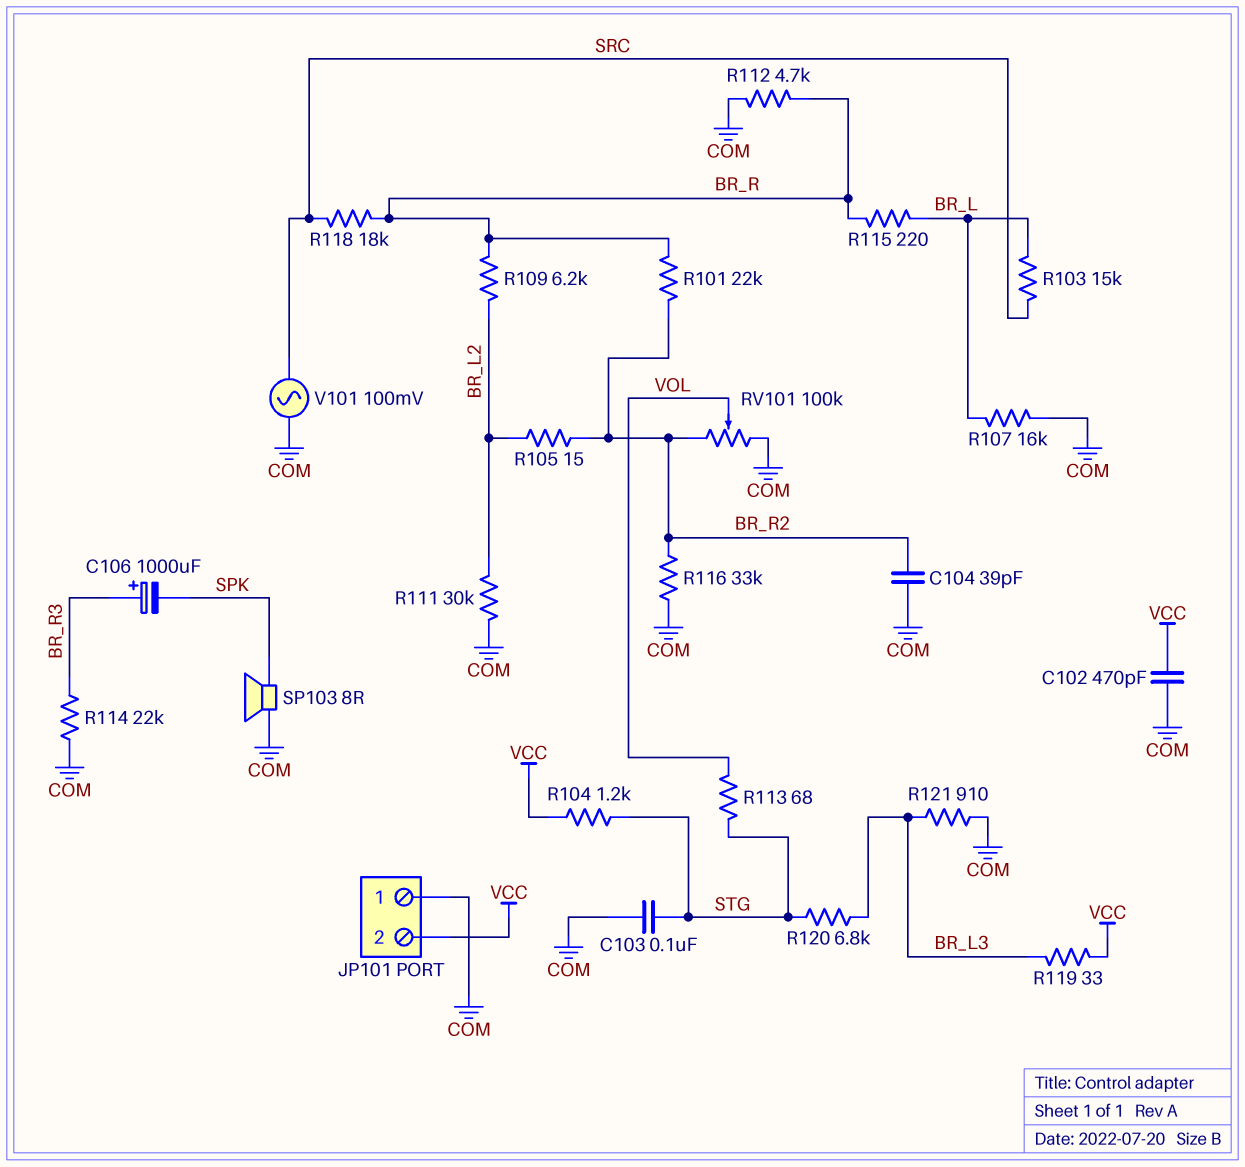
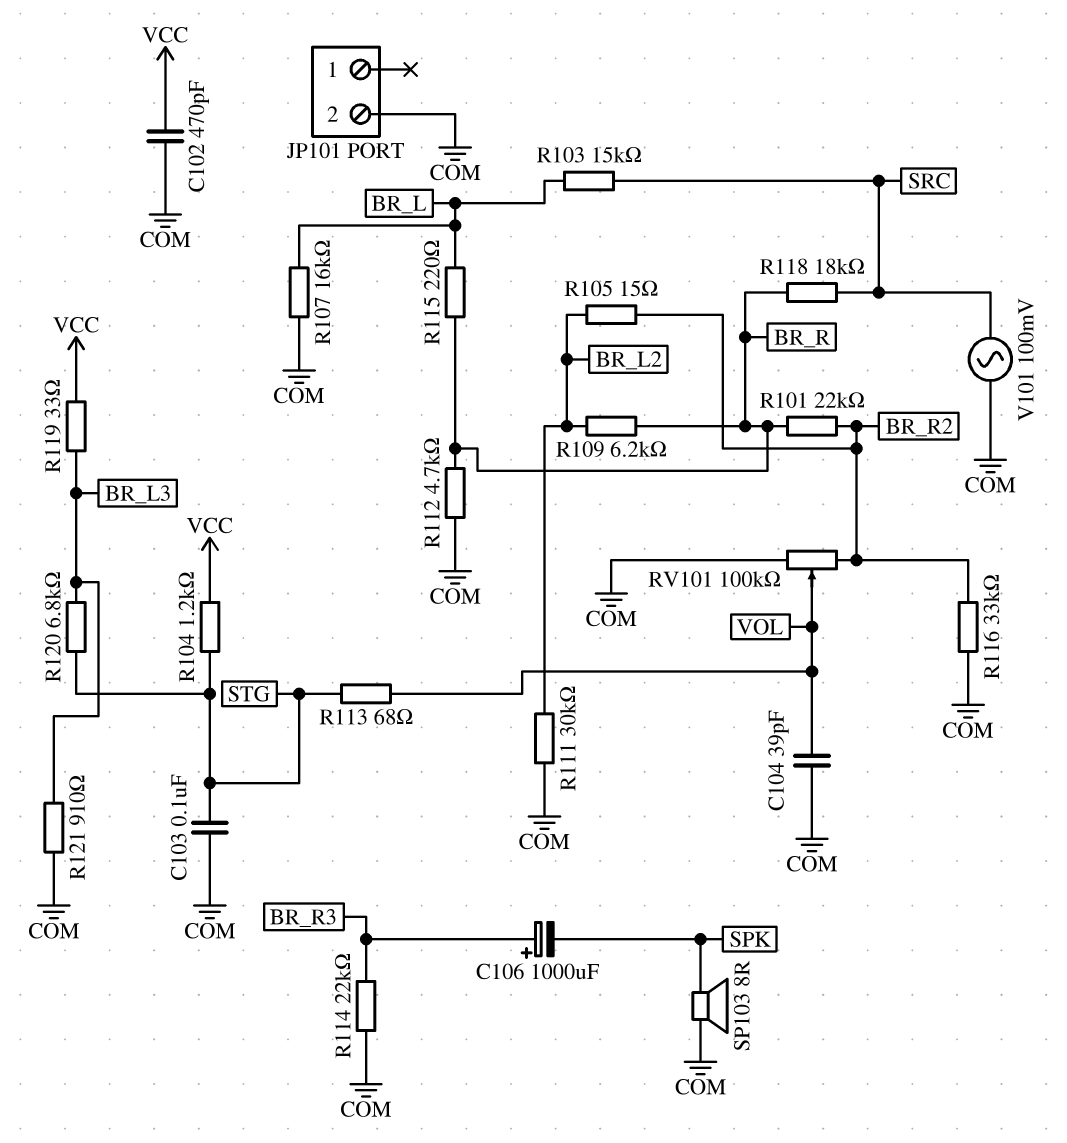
C104: 39pF (BR_R2, COM) -> 39pF (COM, VOL)
JP101 pin 1: COM -> none
JP101 pin 2: VCC -> COM

